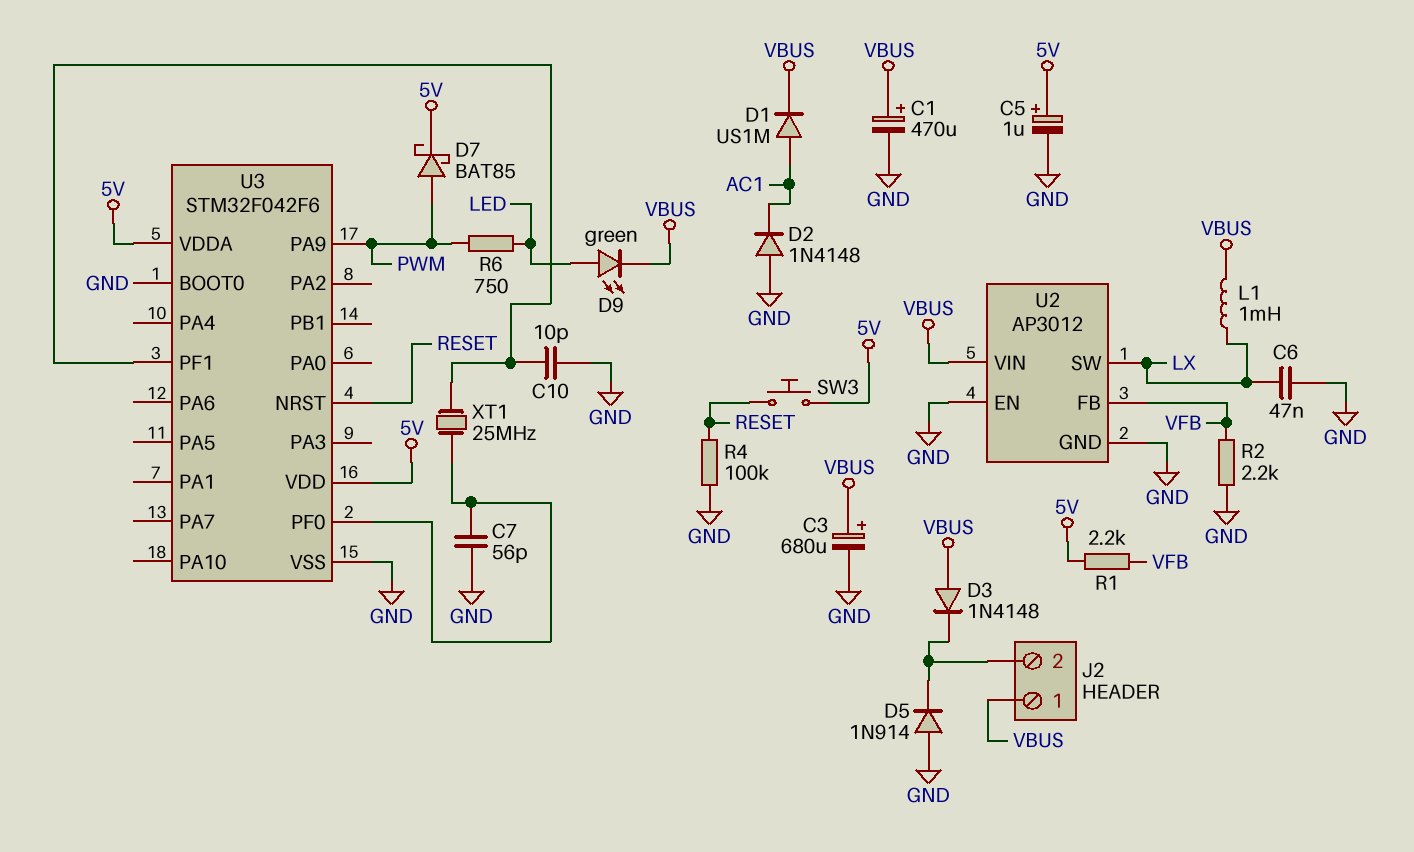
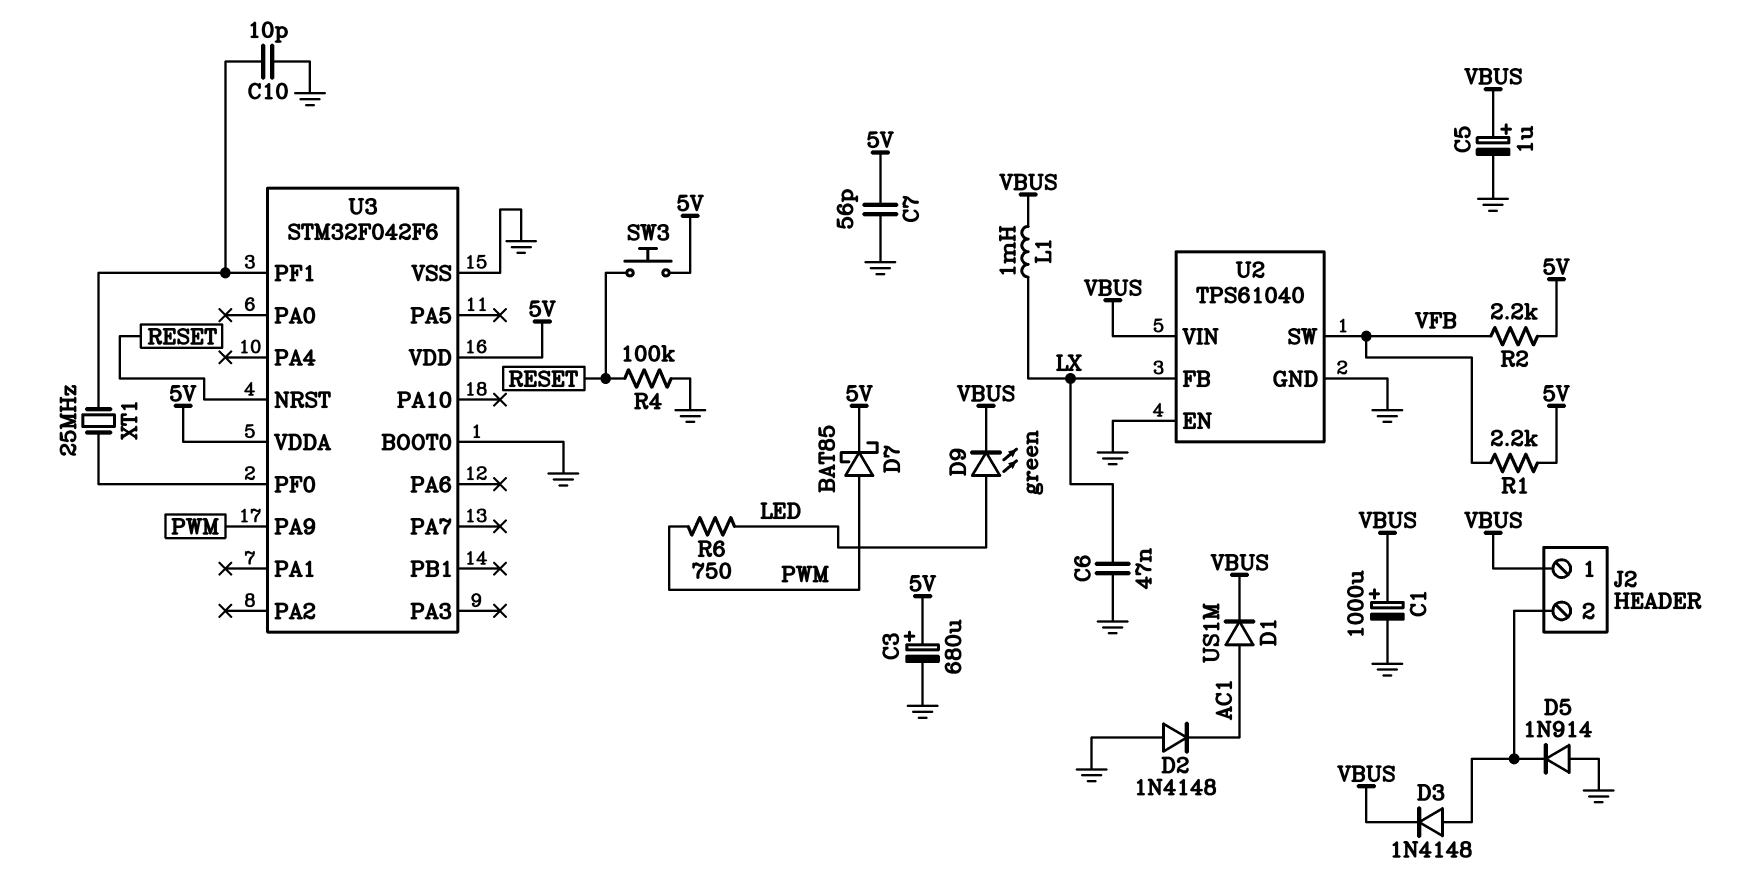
C1: 470uF (plus VBUS, minus GND) -> 1000uF (plus VBUS, minus GND)
C3: 680uF (plus VBUS, minus GND) -> 680uF (plus 5V, minus GND)
C5: 1uF (plus 5V, minus GND) -> 1uF (plus VBUS, minus GND)
C7: 56pF (GND, U3/PF0) -> 56pF (5V, GND)
D3: diode 1N4148 (A VBUS, K J2/2) -> diode 1N4148 (A J2/2, K VBUS)
R2: 2.2k (GND, VFB) -> 2.2k (5V, VFB)
U2: AP3012 -> TPS61040
U2 pin FB: VFB -> LX
U2 pin SW: LX -> VFB

